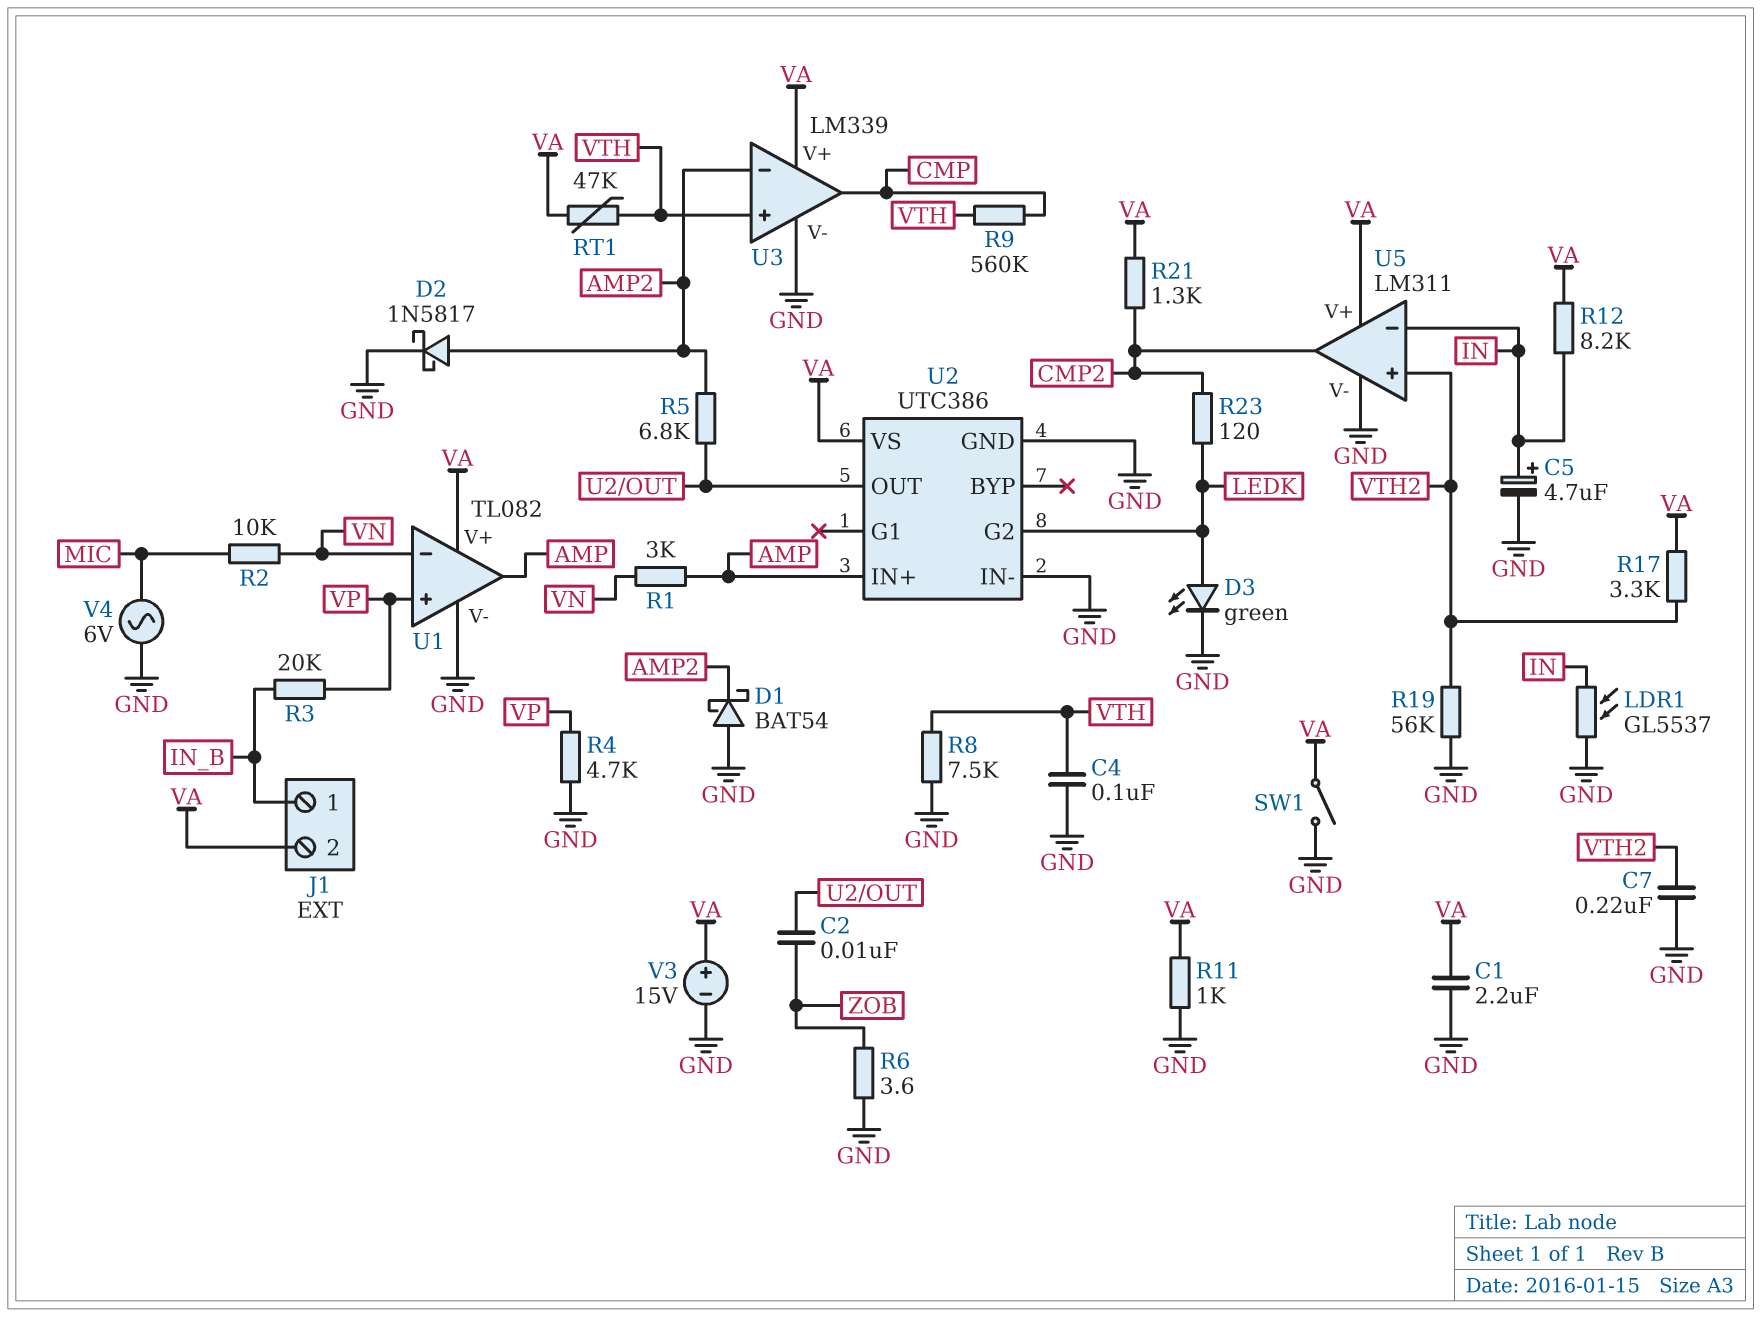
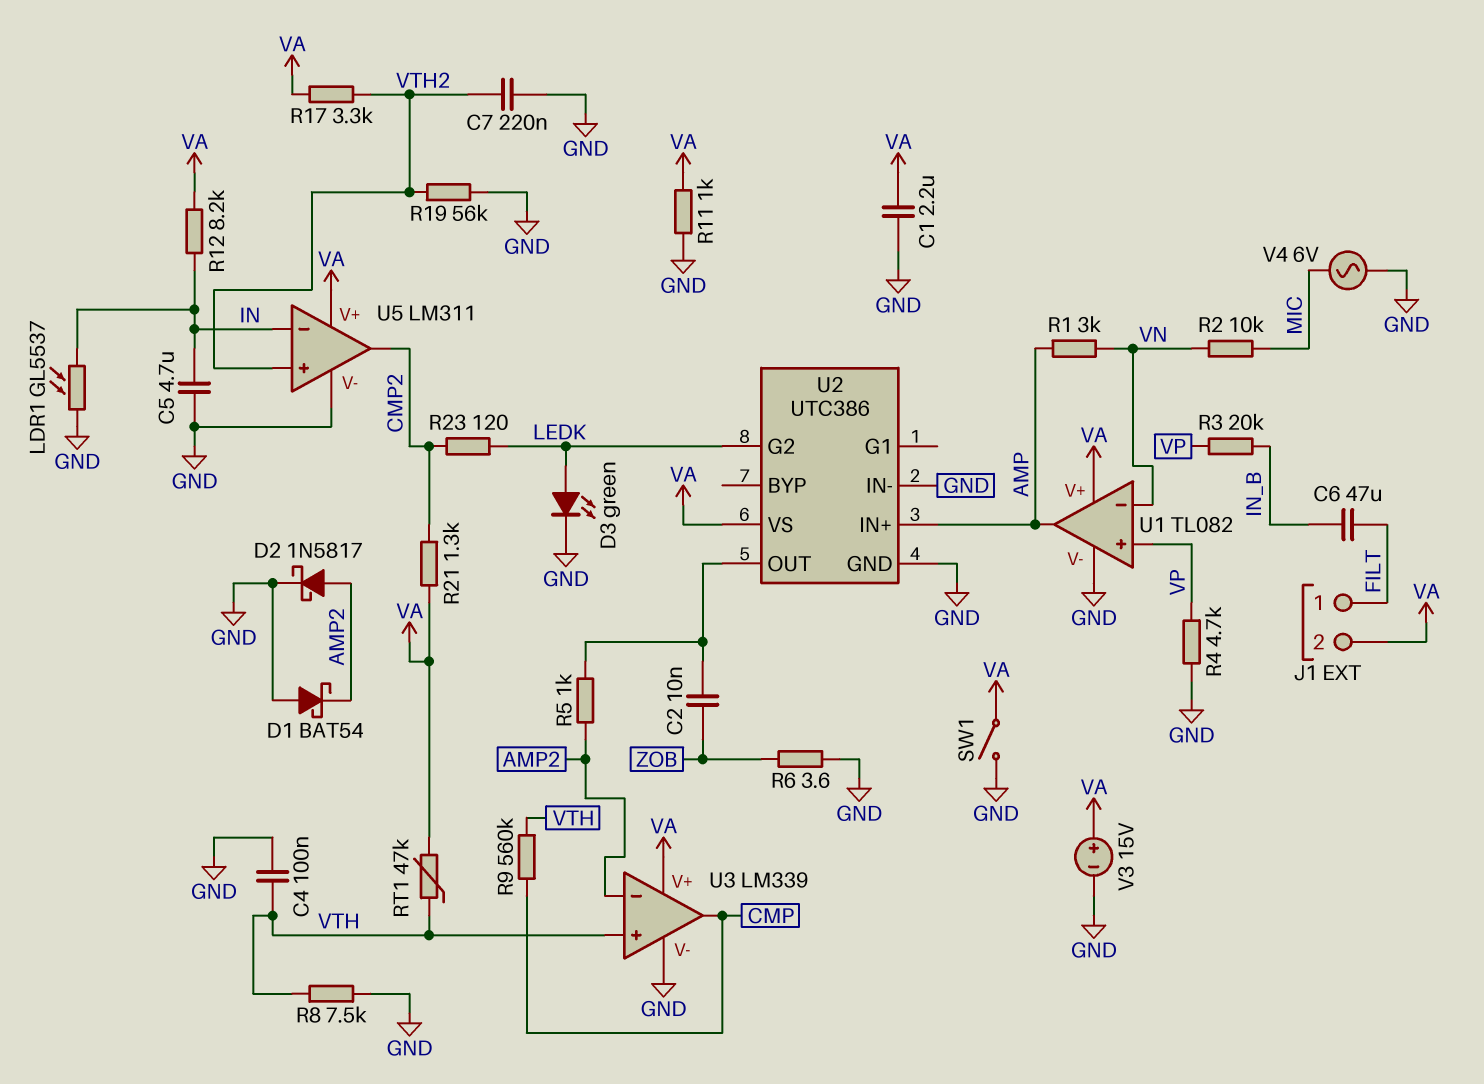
C5: 4.7uF (plus IN, minus GND) -> 4.7uF (GND, IN)
C6: none -> 47uF (FILT, IN_B)
J1 pin 1: IN_B -> FILT
R5: 6.8k (AMP2, U2/OUT) -> 1k (AMP2, U2/OUT)

